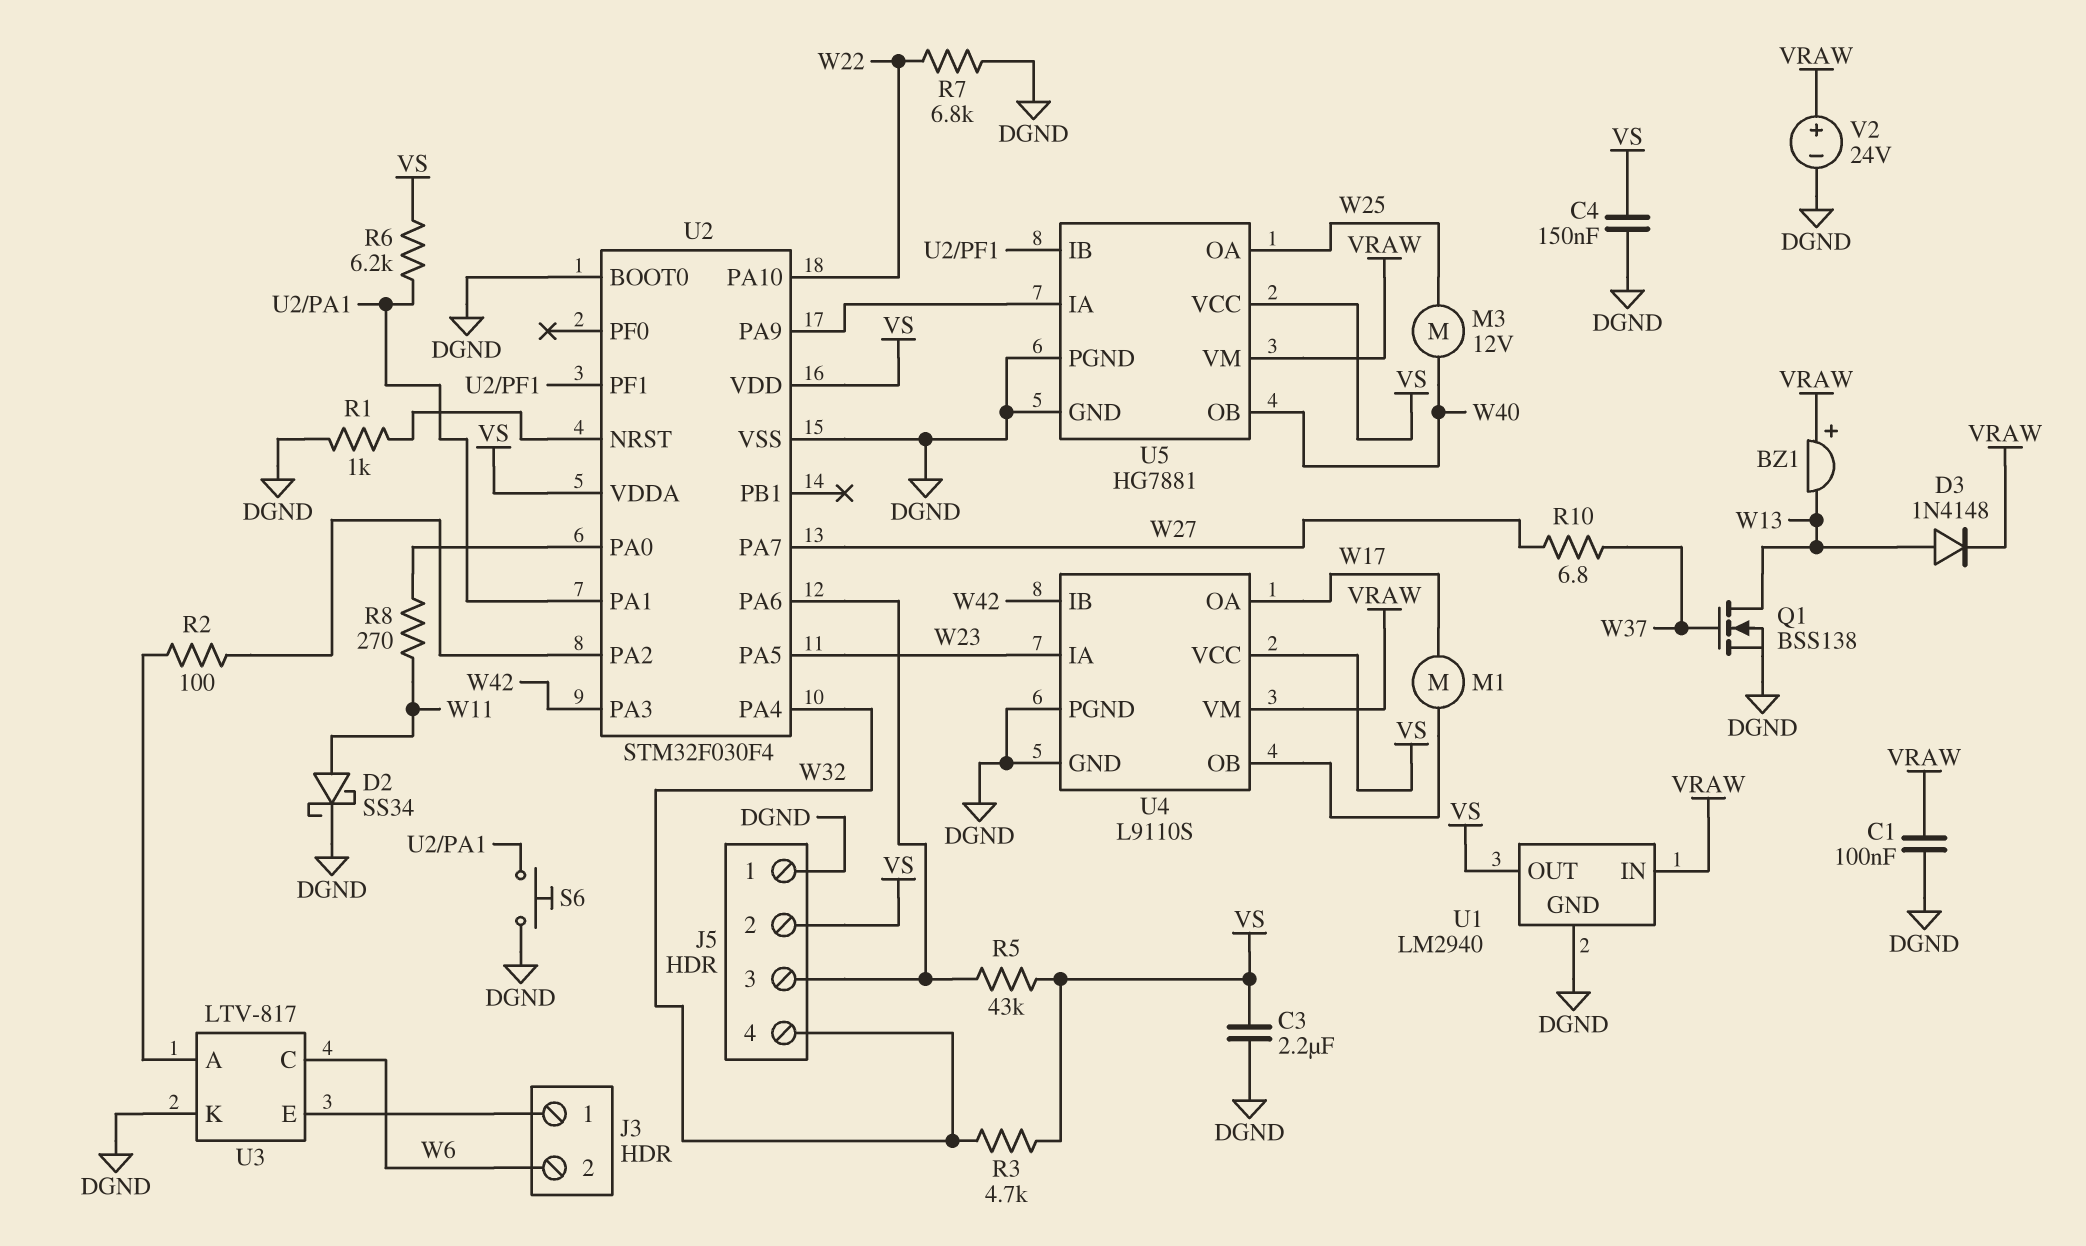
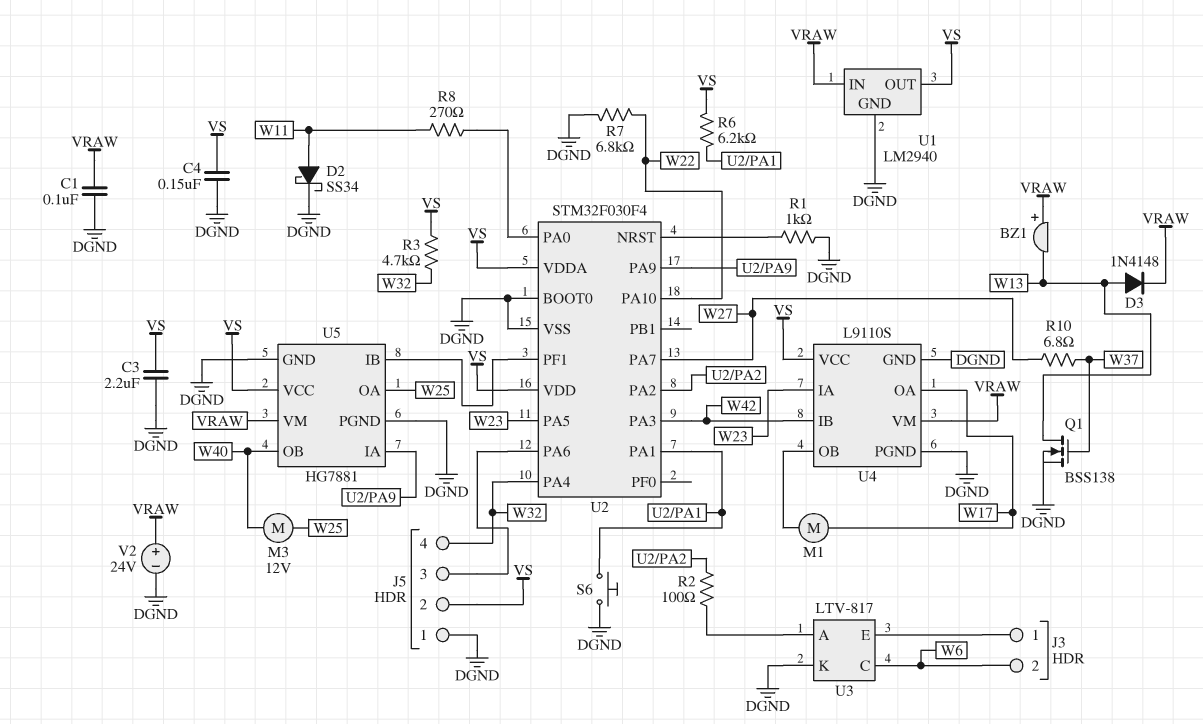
R5: 43k (J5/3, VS) -> none

